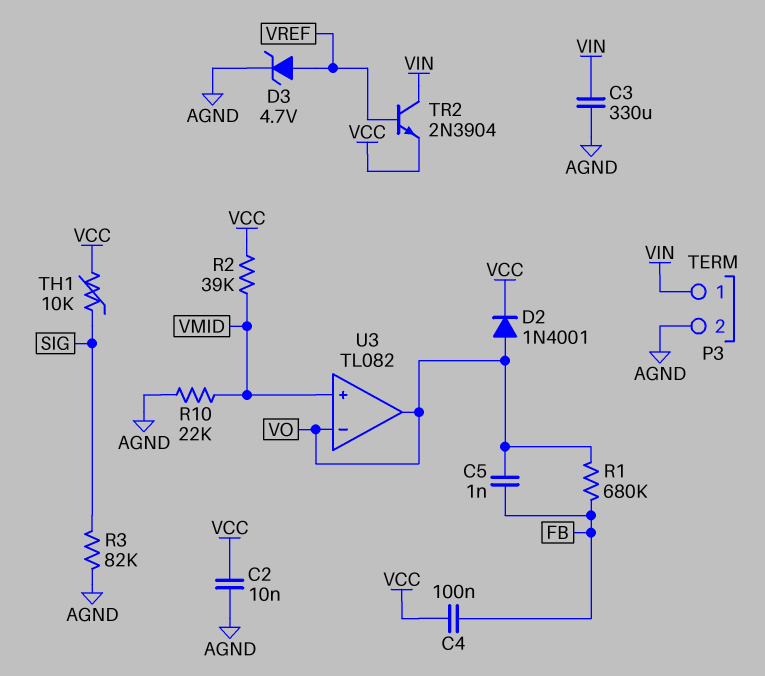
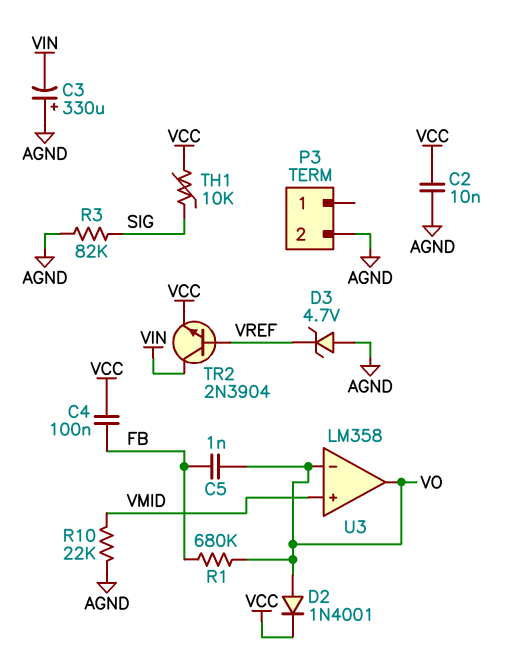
C3: 330uF (AGND, VIN) -> 330uF (plus AGND, minus VIN)
D3: zener 4.7V (A VREF, K AGND) -> zener 4.7V (A AGND, K VREF)
P3 pin 1: VIN -> none
R2: 39k (VCC, VMID) -> none
U3: TL082 -> LM358

